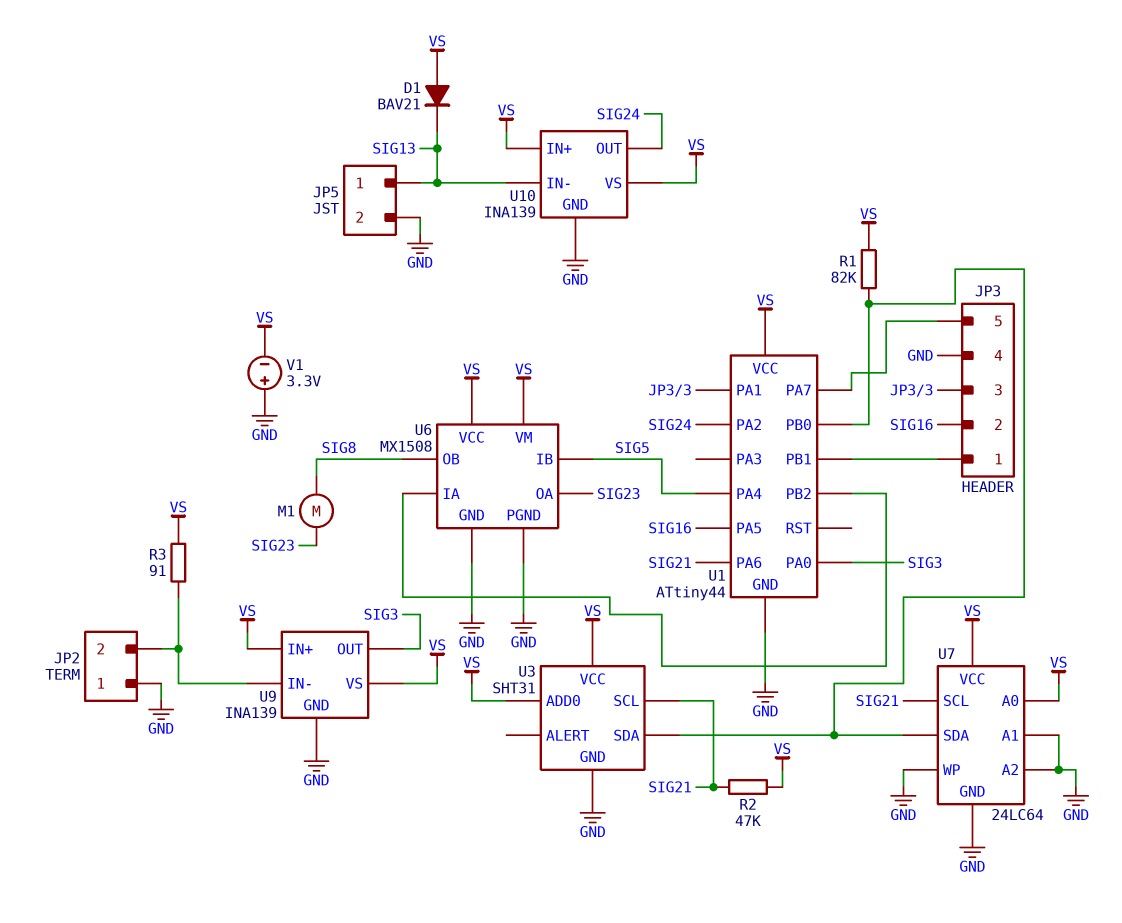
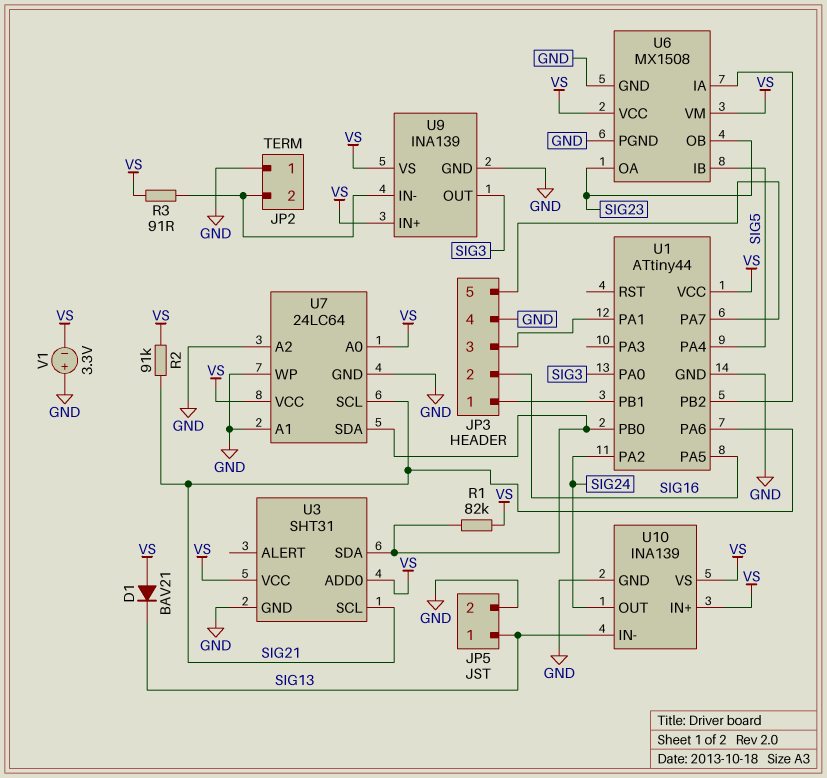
M1: motor (SIG8, SIG23) -> none
R2: 47k (SIG21, VS) -> 91k (SIG21, VS)
U6 pin OB: SIG8 -> SIG23

